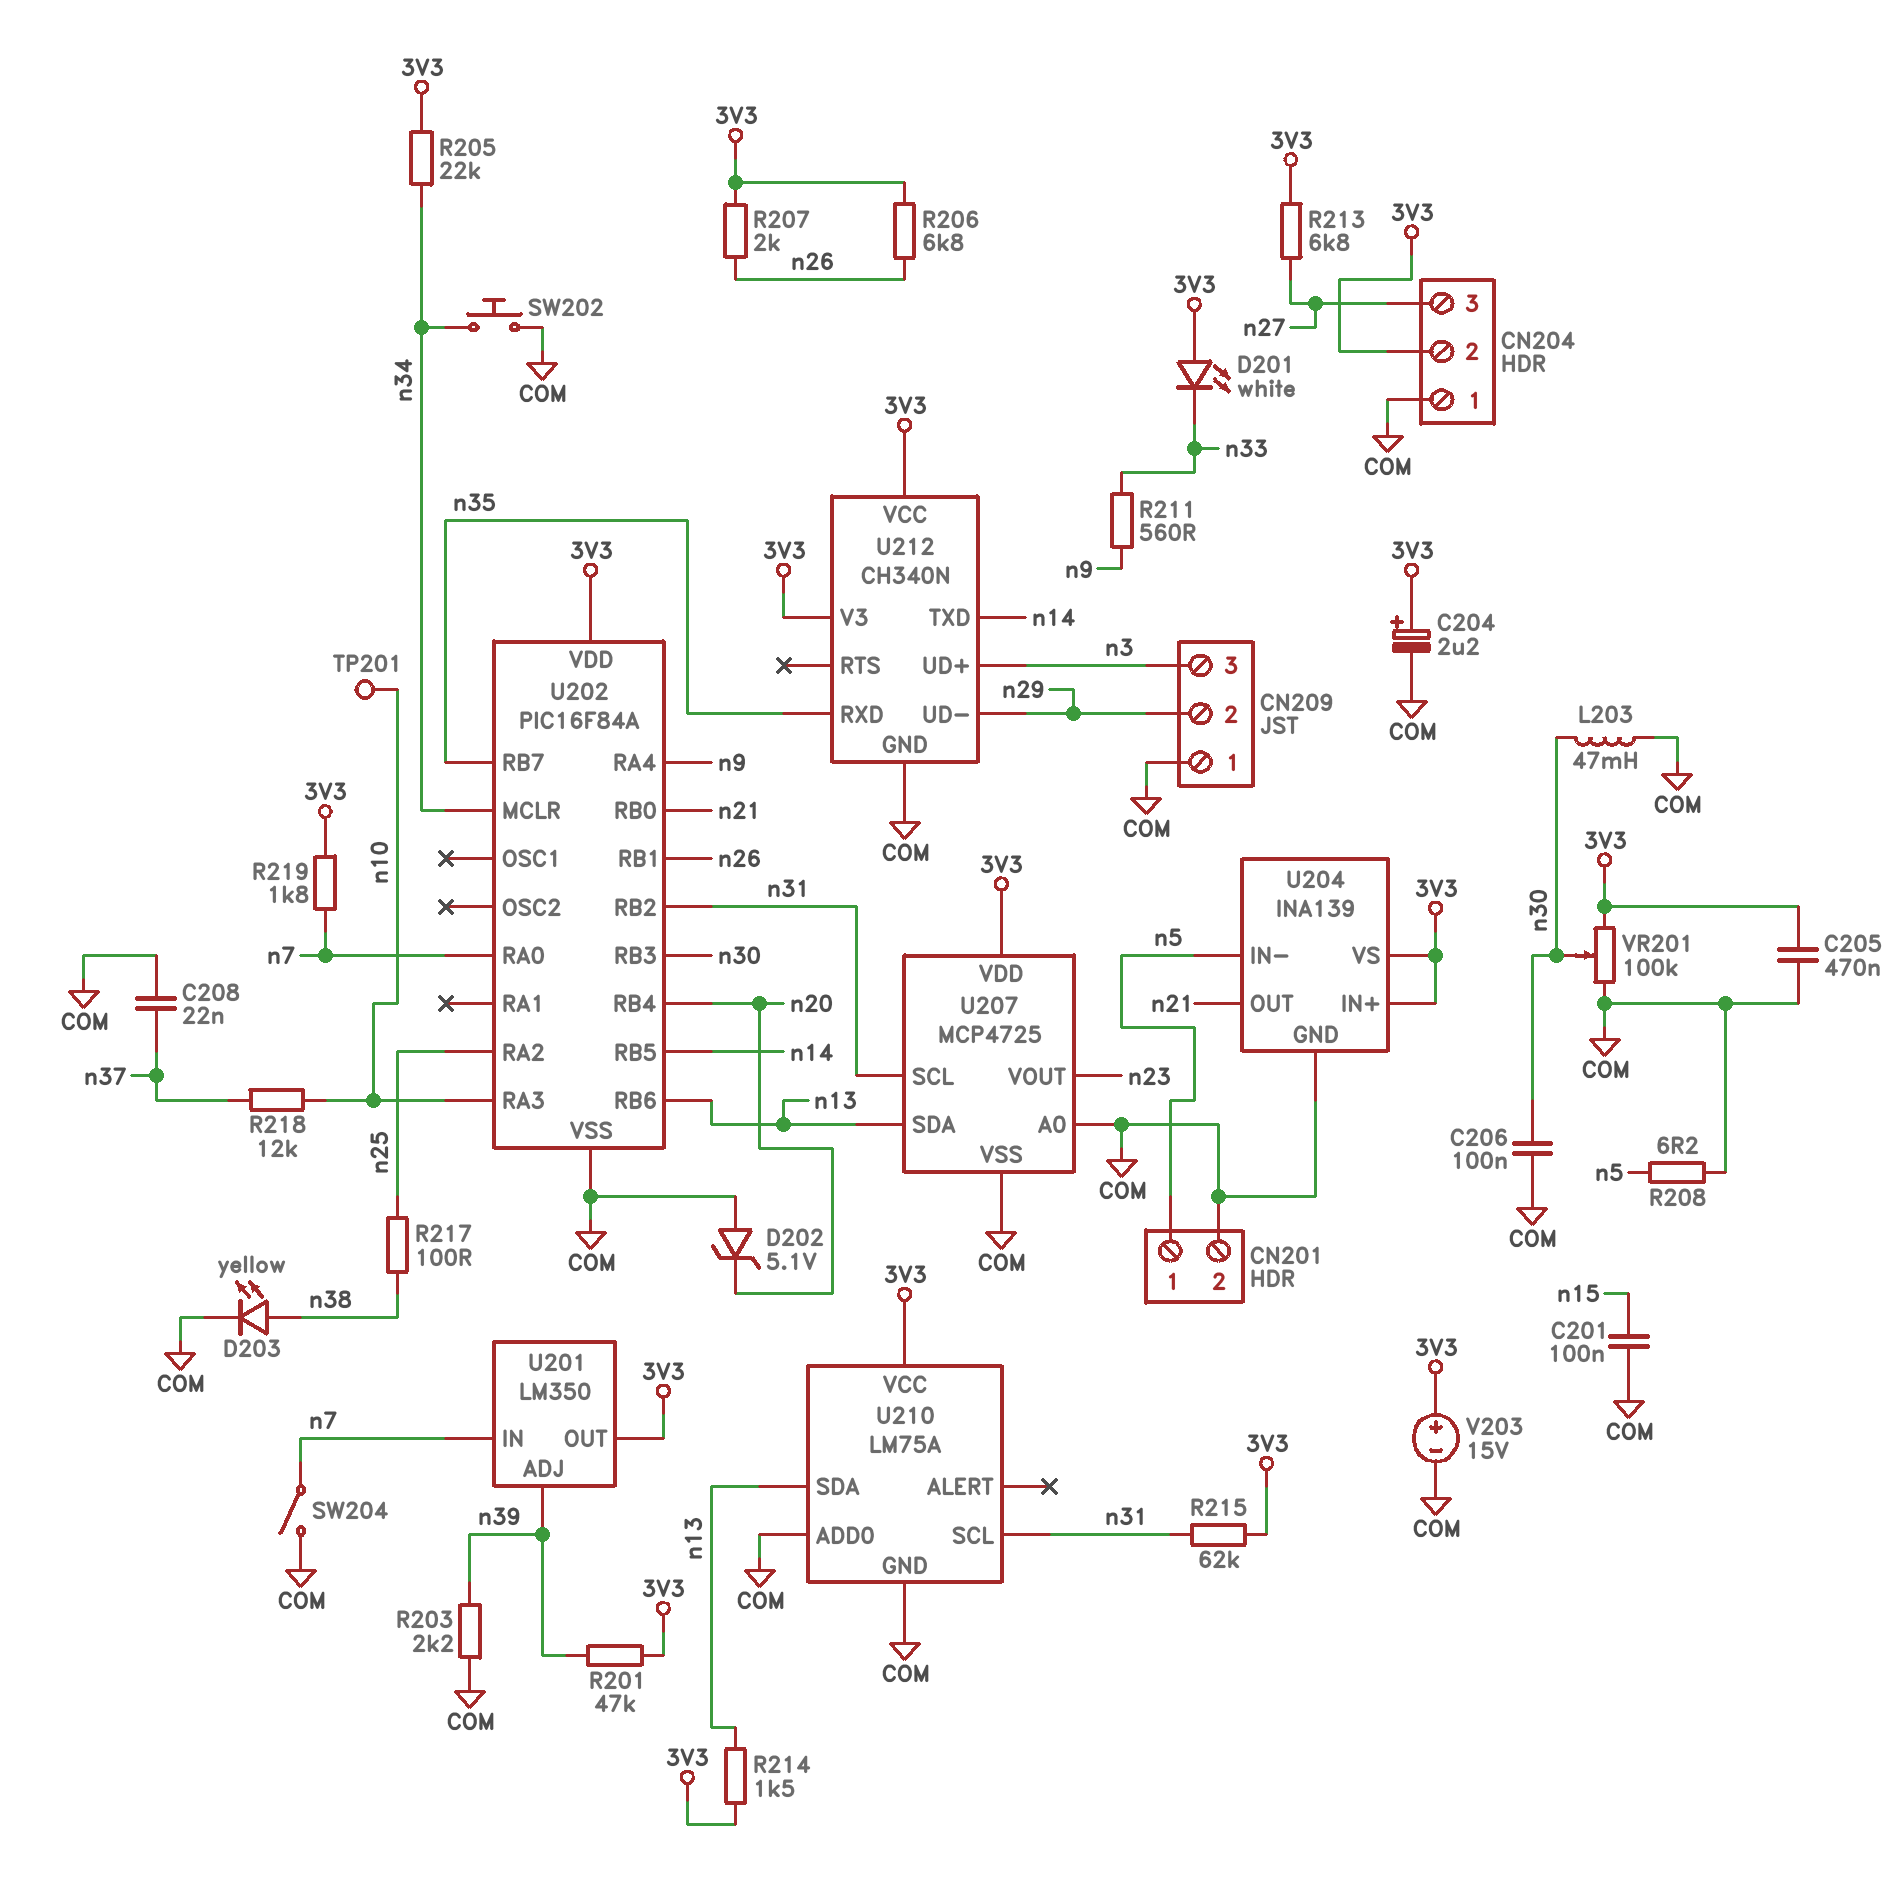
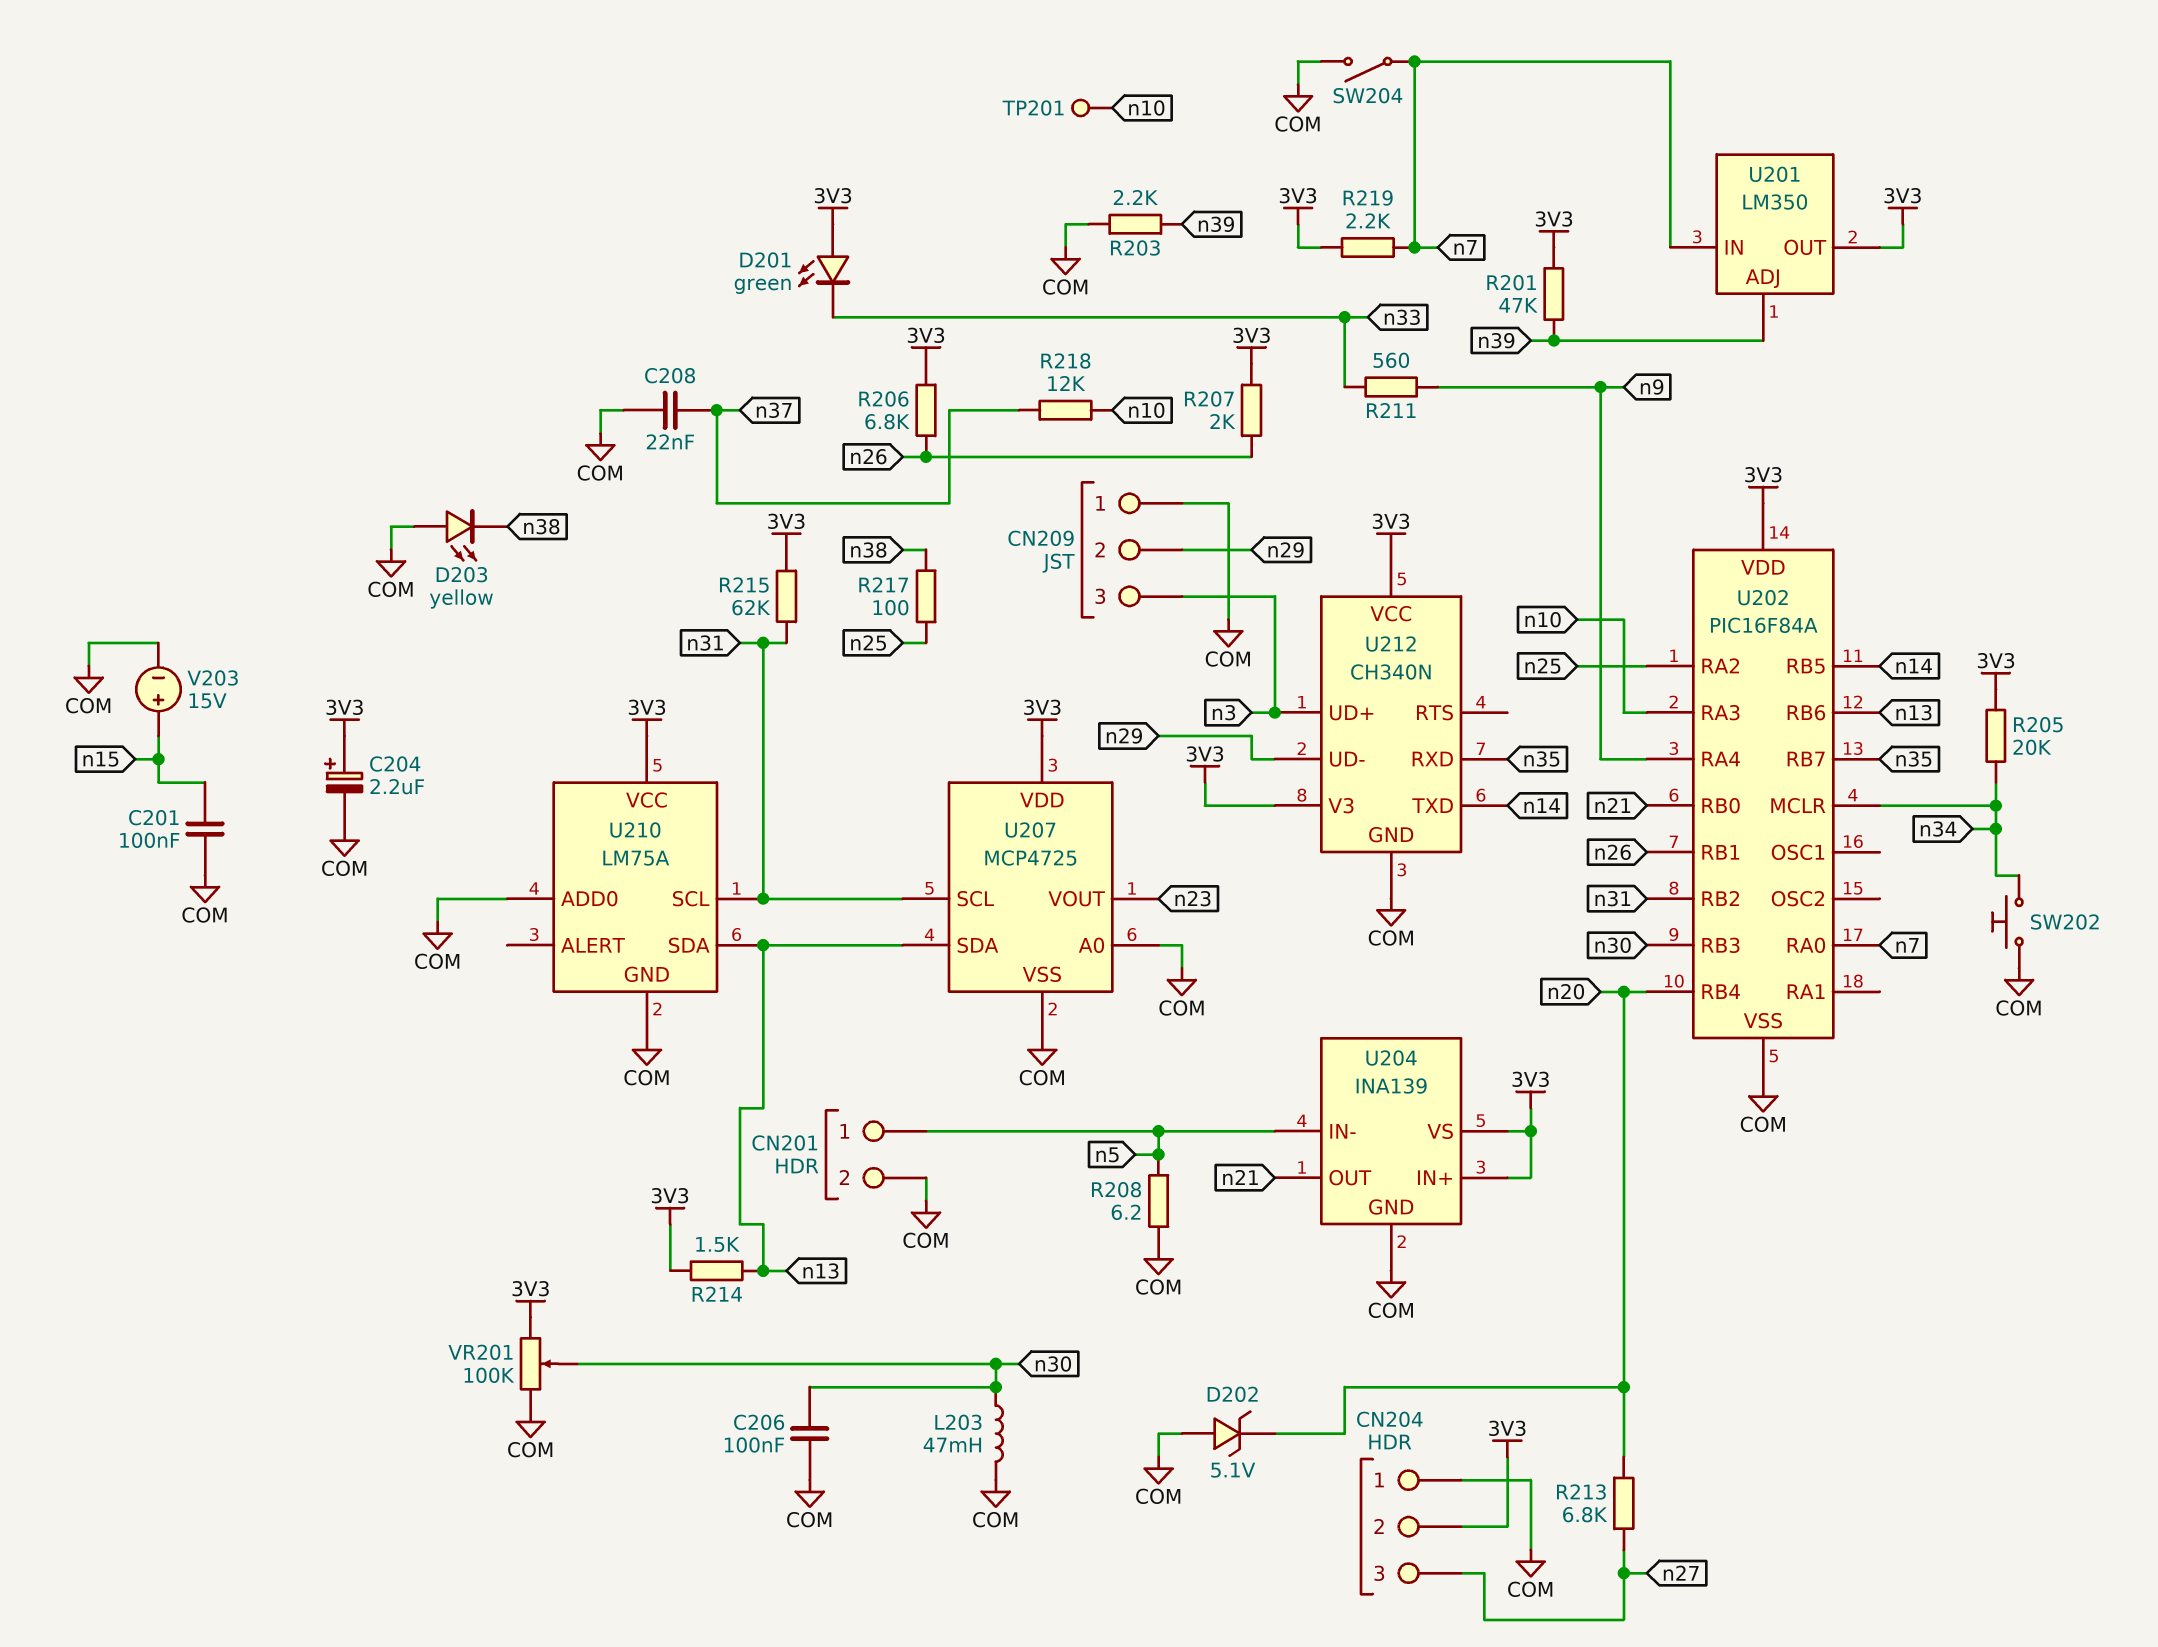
C205: 470nF (3V3, COM) -> none
D201: LED white (A 3V3, K n33) -> LED green (A 3V3, K n33)
D203: LED yellow (A n38, K COM) -> LED yellow (A COM, K n38)
R205: 22k (3V3, n34) -> 20k (3V3, n34)
R213: 6.8k (3V3, n27) -> 6.8k (n20, n27)
R219: 1.8k (3V3, n7) -> 2.2k (3V3, n7)
V203: 15V (plus 3V3, minus COM) -> 15V (plus n15, minus COM)

